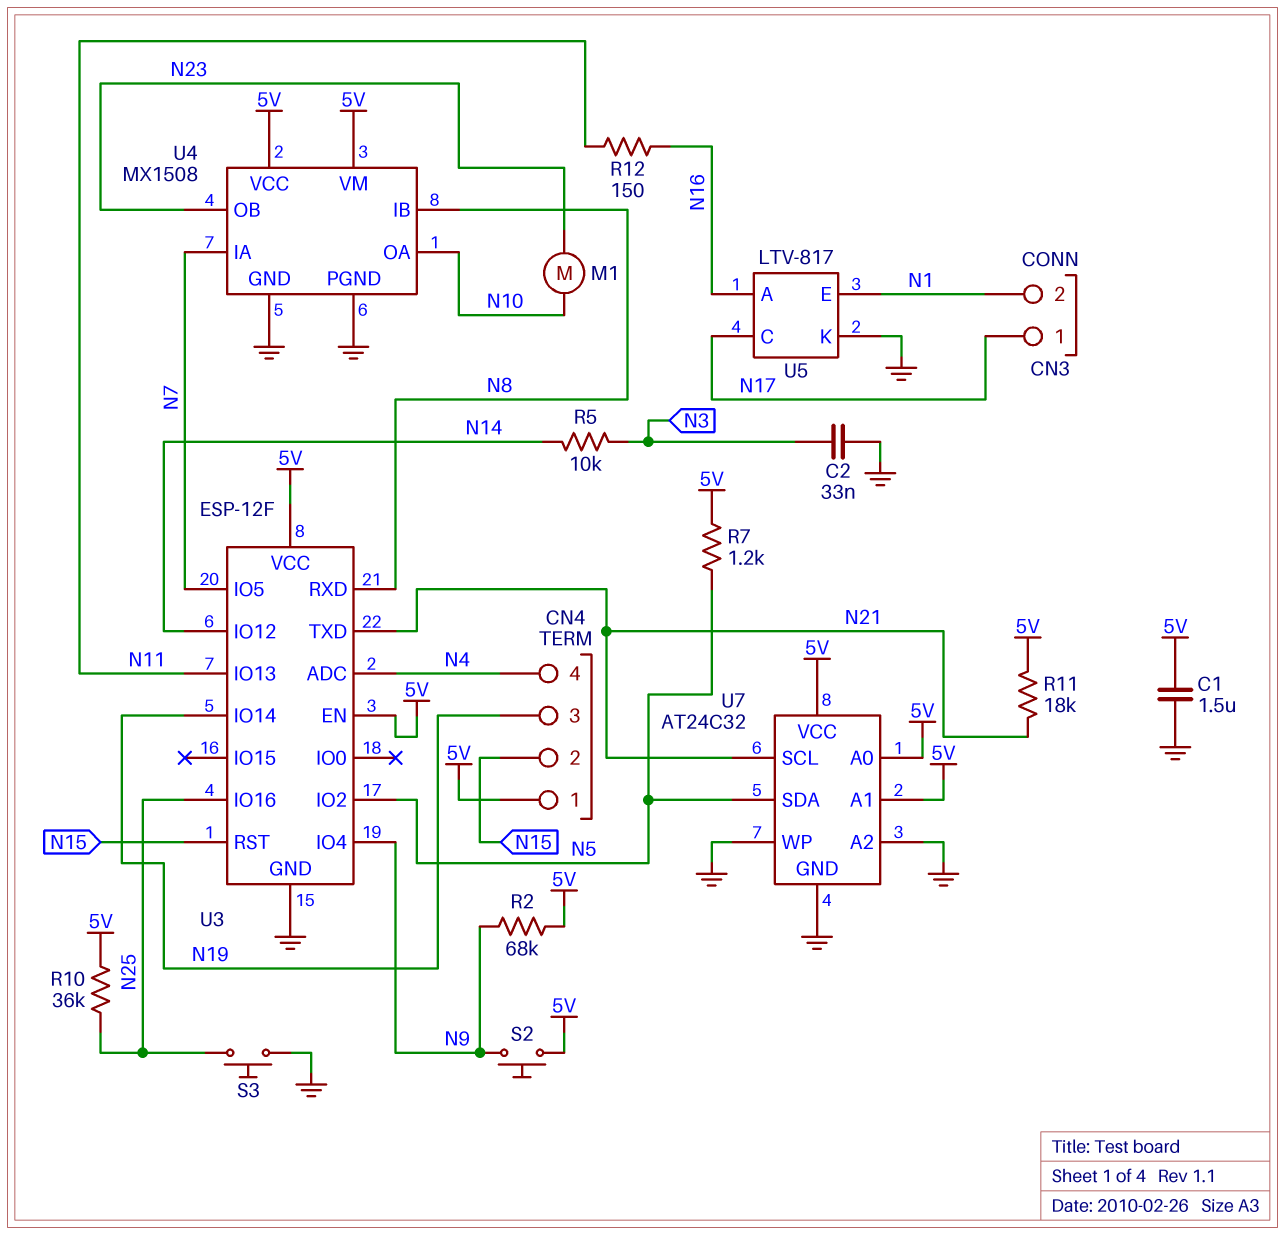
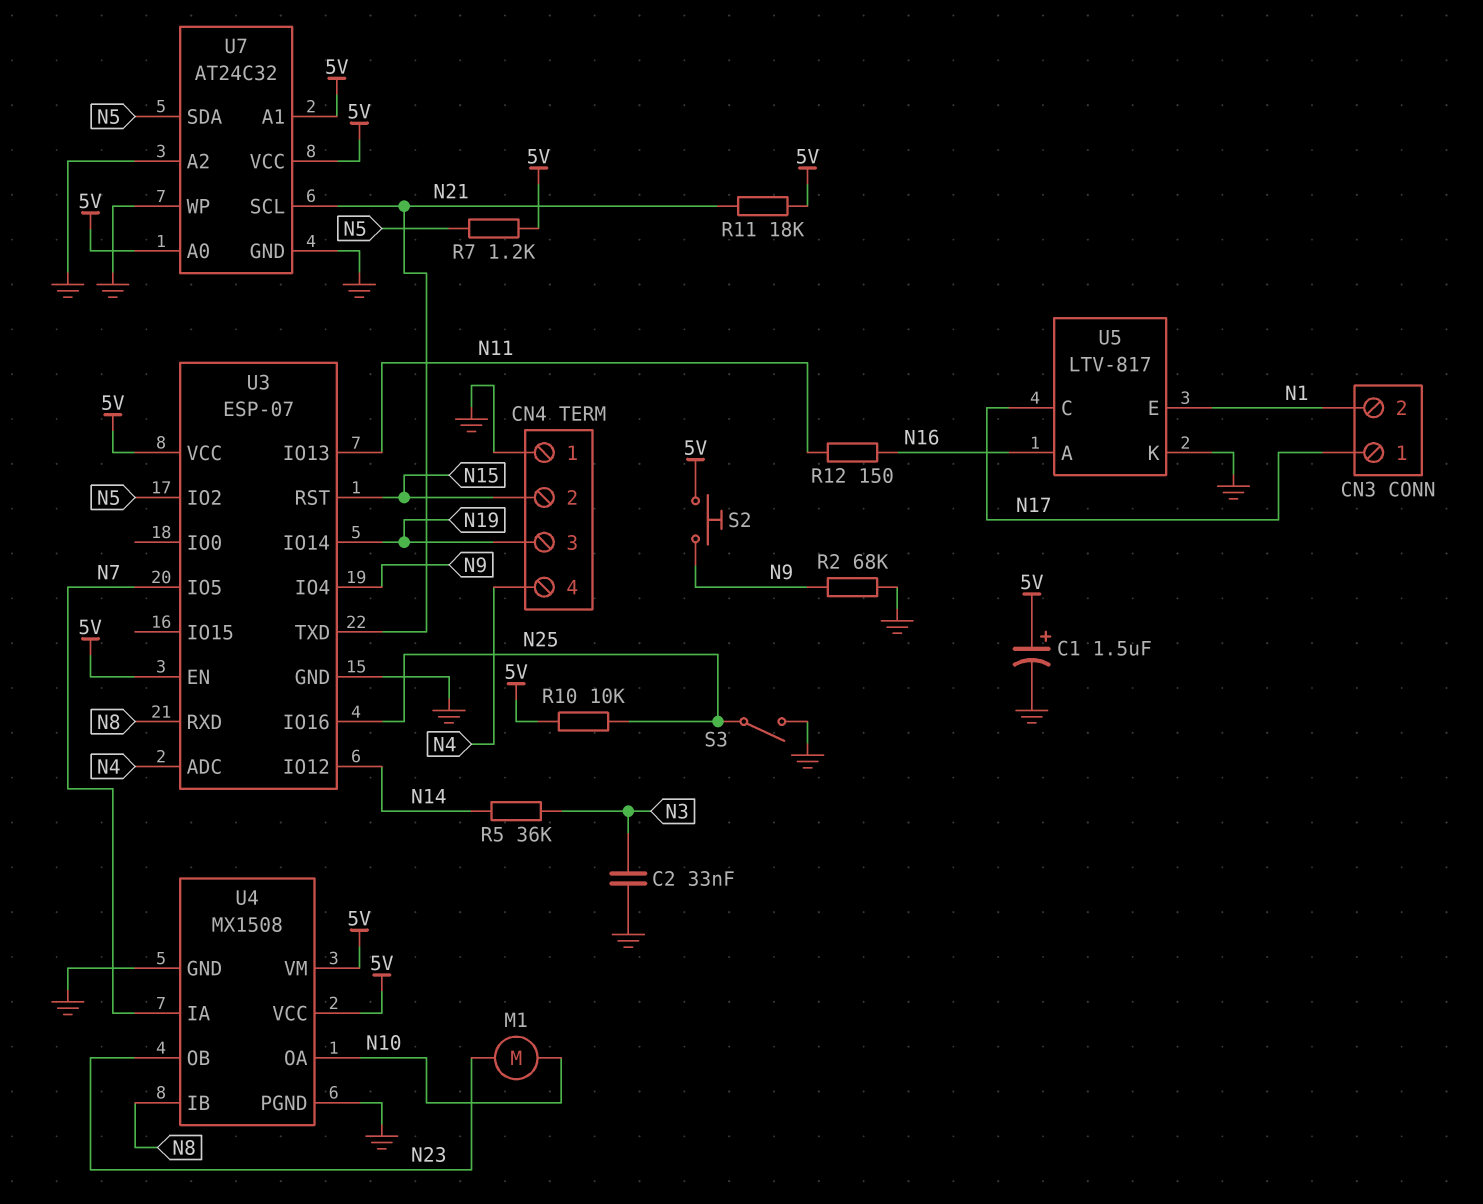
C1: 1.5uF (5V, GND) -> 1.5uF (plus 5V, minus GND)
CN4 pin 1: 5V -> GND
R2: 68k (5V, N9) -> 68k (GND, N9)
R5: 10k (N3, N14) -> 36k (N3, N14)
R10: 36k (5V, N25) -> 10k (5V, N25)
S3: button (GND, N25) -> switch (GND, N25)
U3: ESP-12F -> ESP-07

